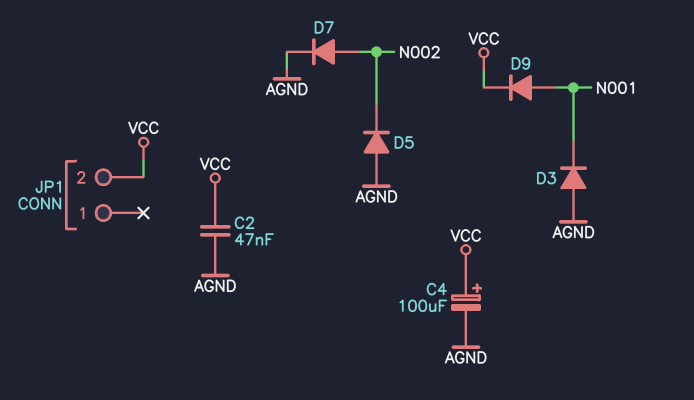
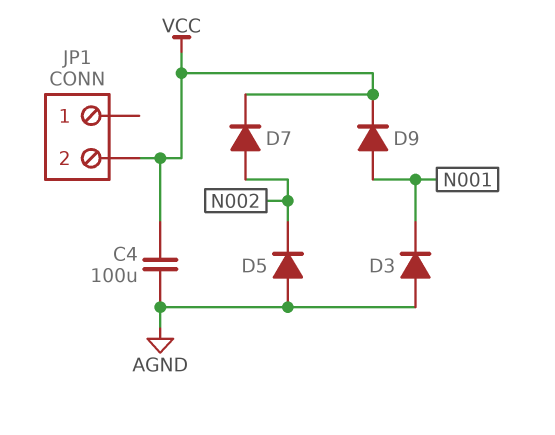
C2: 47nF (AGND, VCC) -> none
C4: 100uF (plus VCC, minus AGND) -> 100uF (AGND, VCC)
D7: diode (A N002, K AGND) -> diode (A N002, K VCC)

